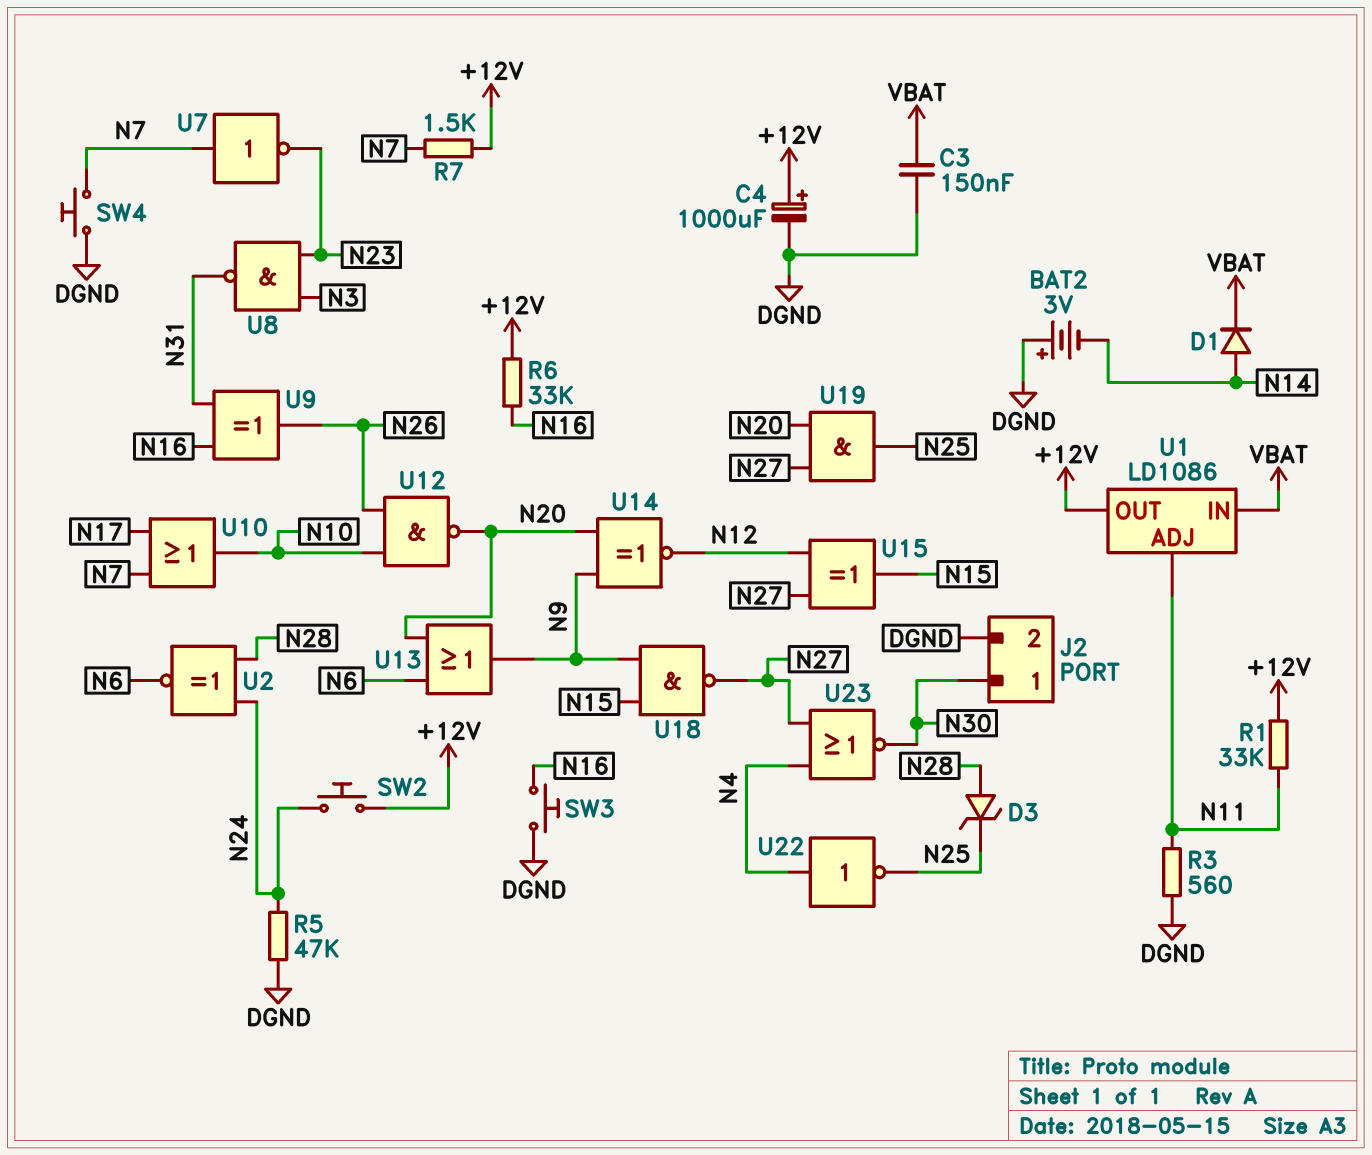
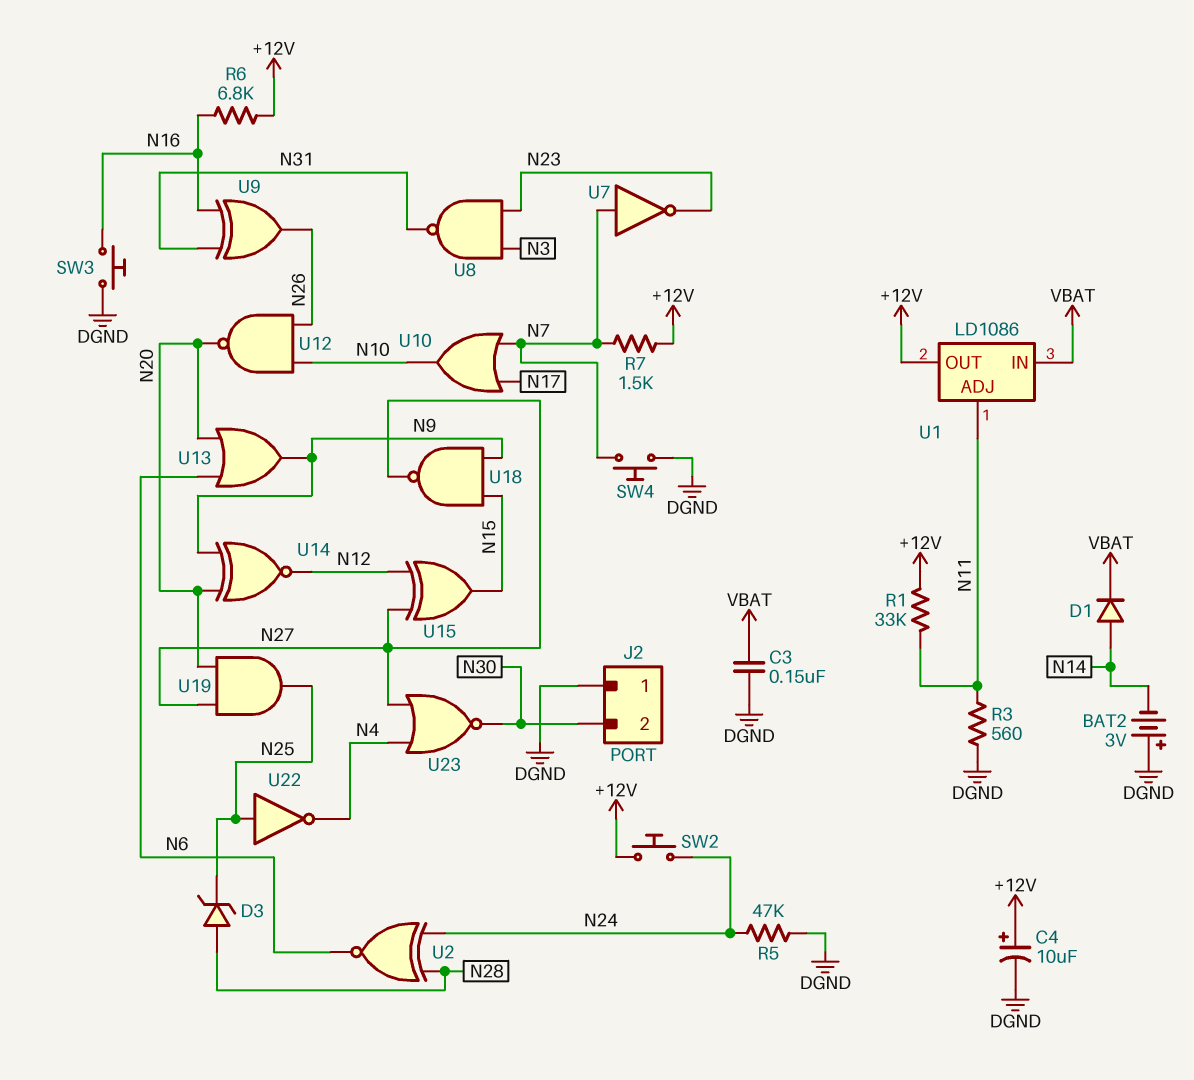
C4: 1000uF (plus +12V, minus DGND) -> 10uF (plus +12V, minus DGND)
J2 pin 1: N30 -> DGND
J2 pin 2: DGND -> N30
R6: 33k (+12V, N16) -> 6.8k (+12V, N16)
U22: NOT (in N4, out N25) -> NOT (in N25, out N4)

